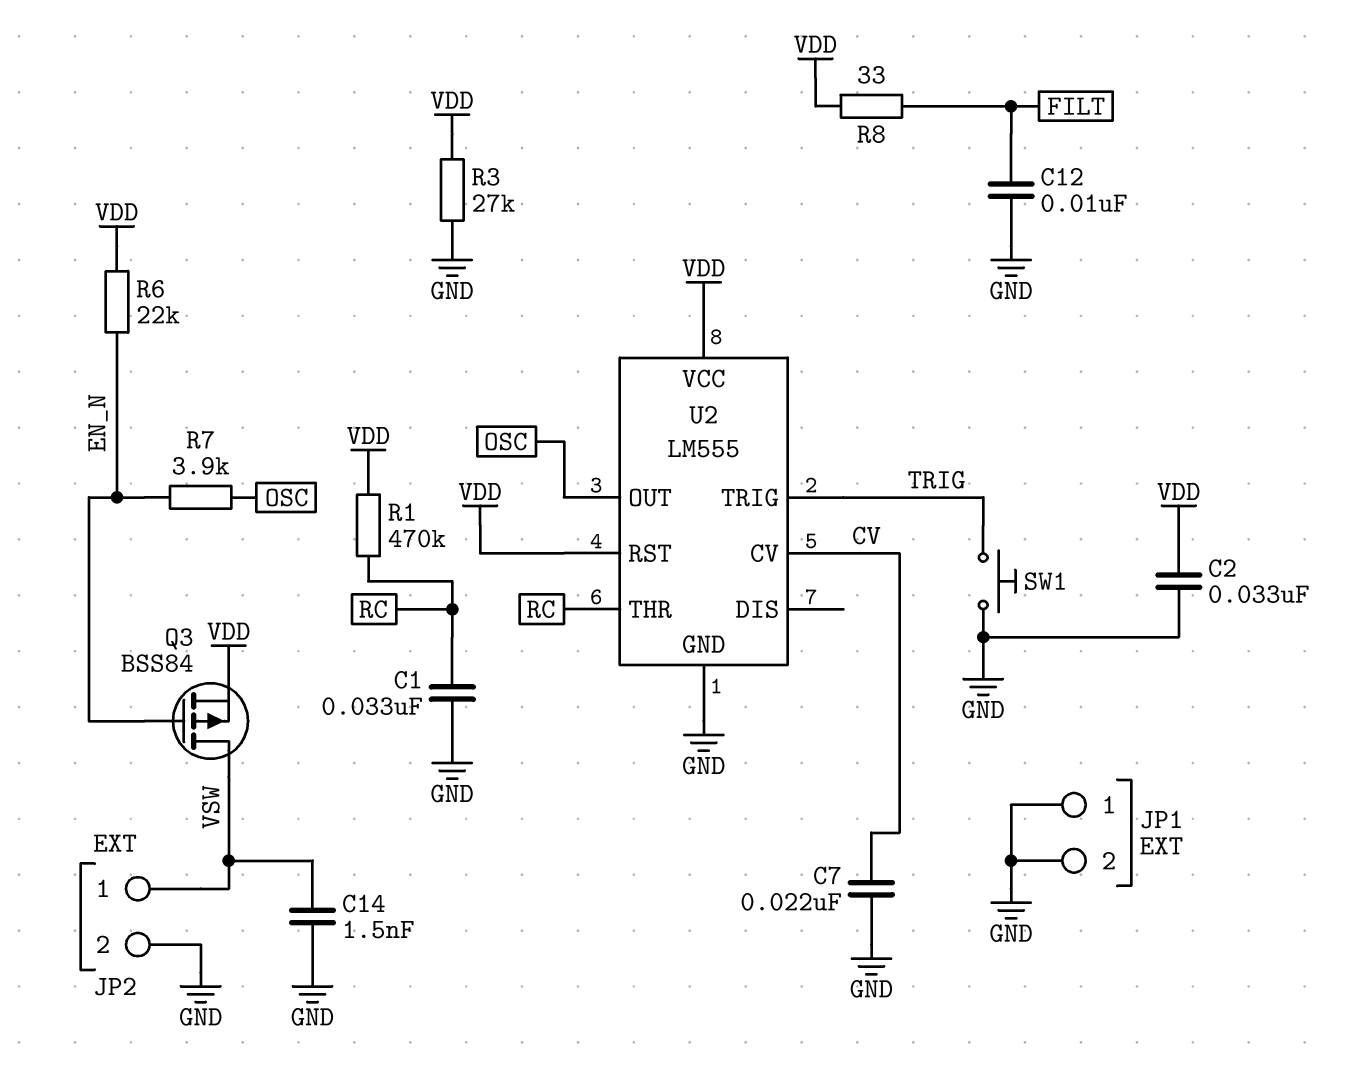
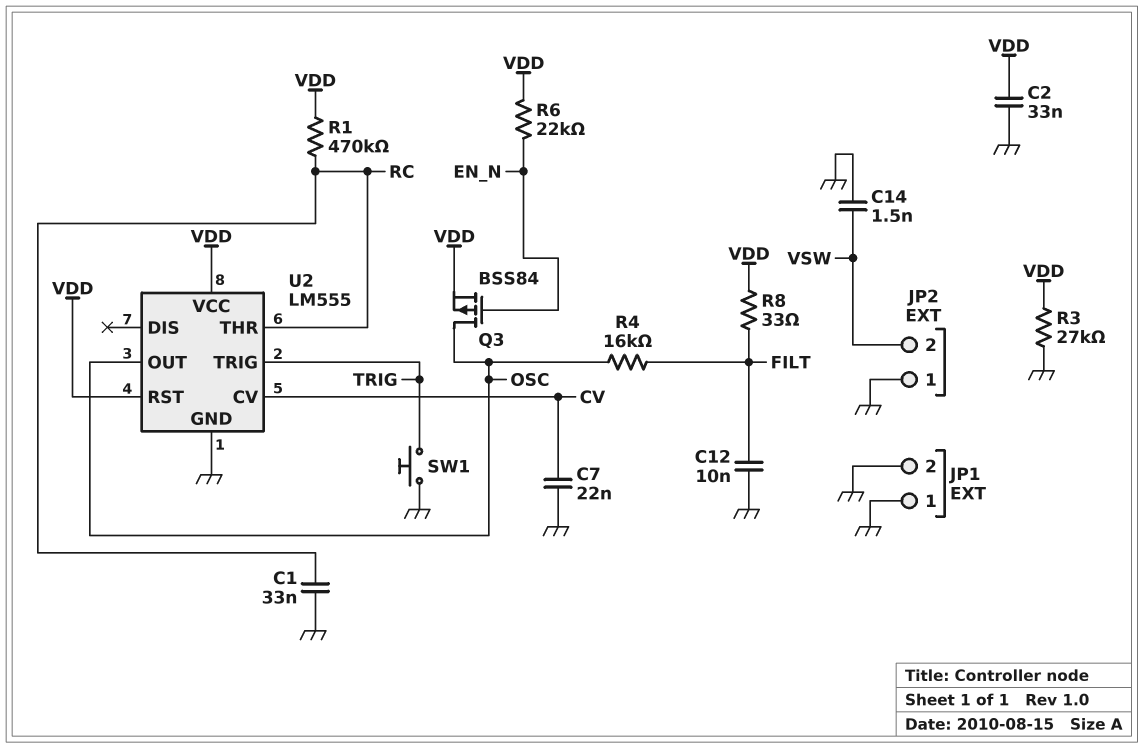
JP2 pin 1: VSW -> GND
JP2 pin 2: GND -> VSW
Q3: PMOS BSS84 (G EN_N, D VSW, S VDD) -> PMOS BSS84 (G EN_N, D OSC, S VDD)
R4: none -> 16k (FILT, OSC)
R7: 3.9k (EN_N, OSC) -> none

